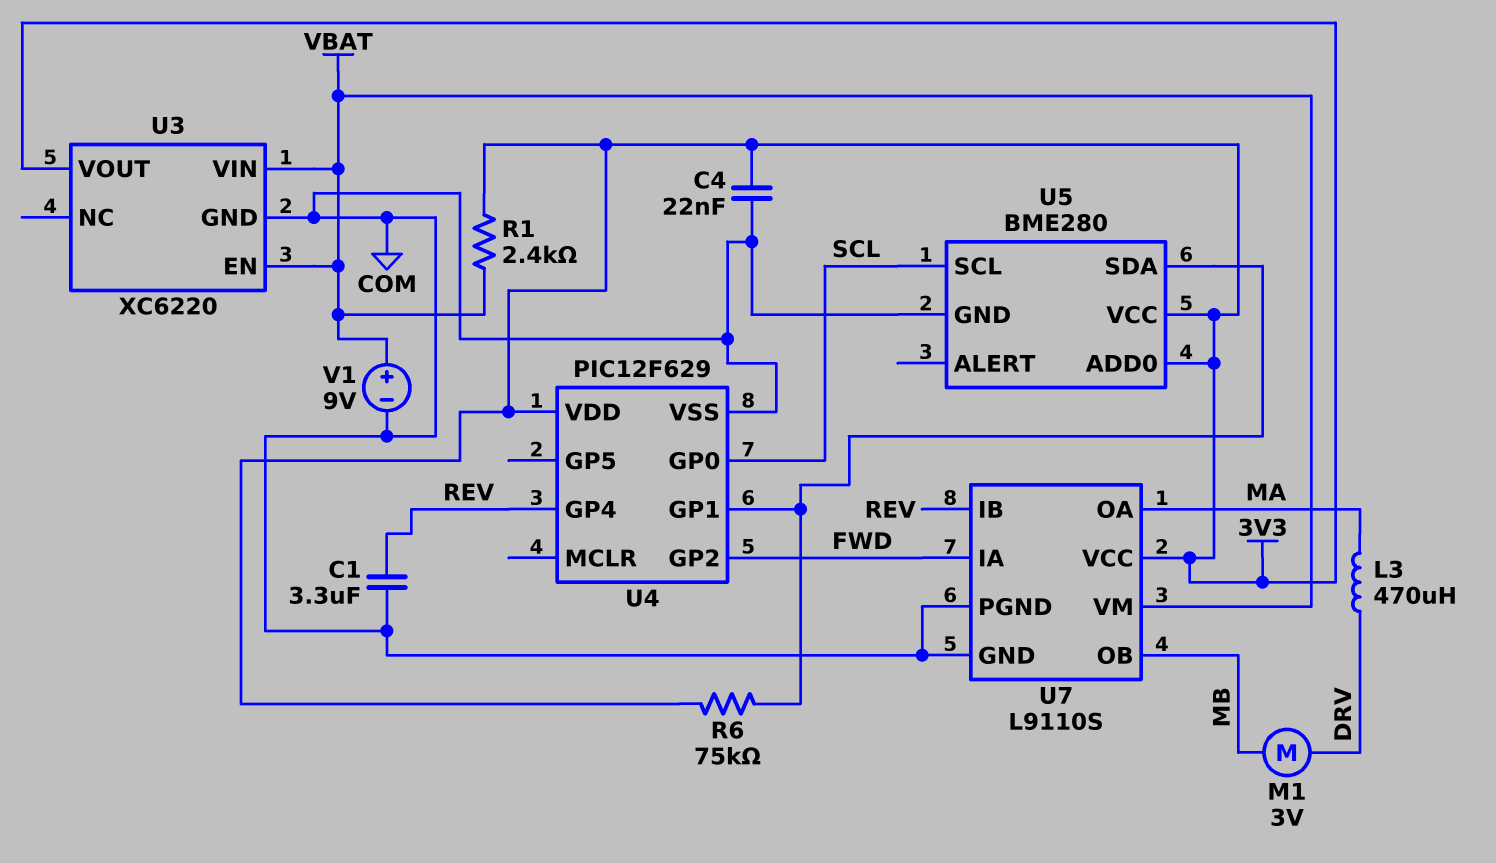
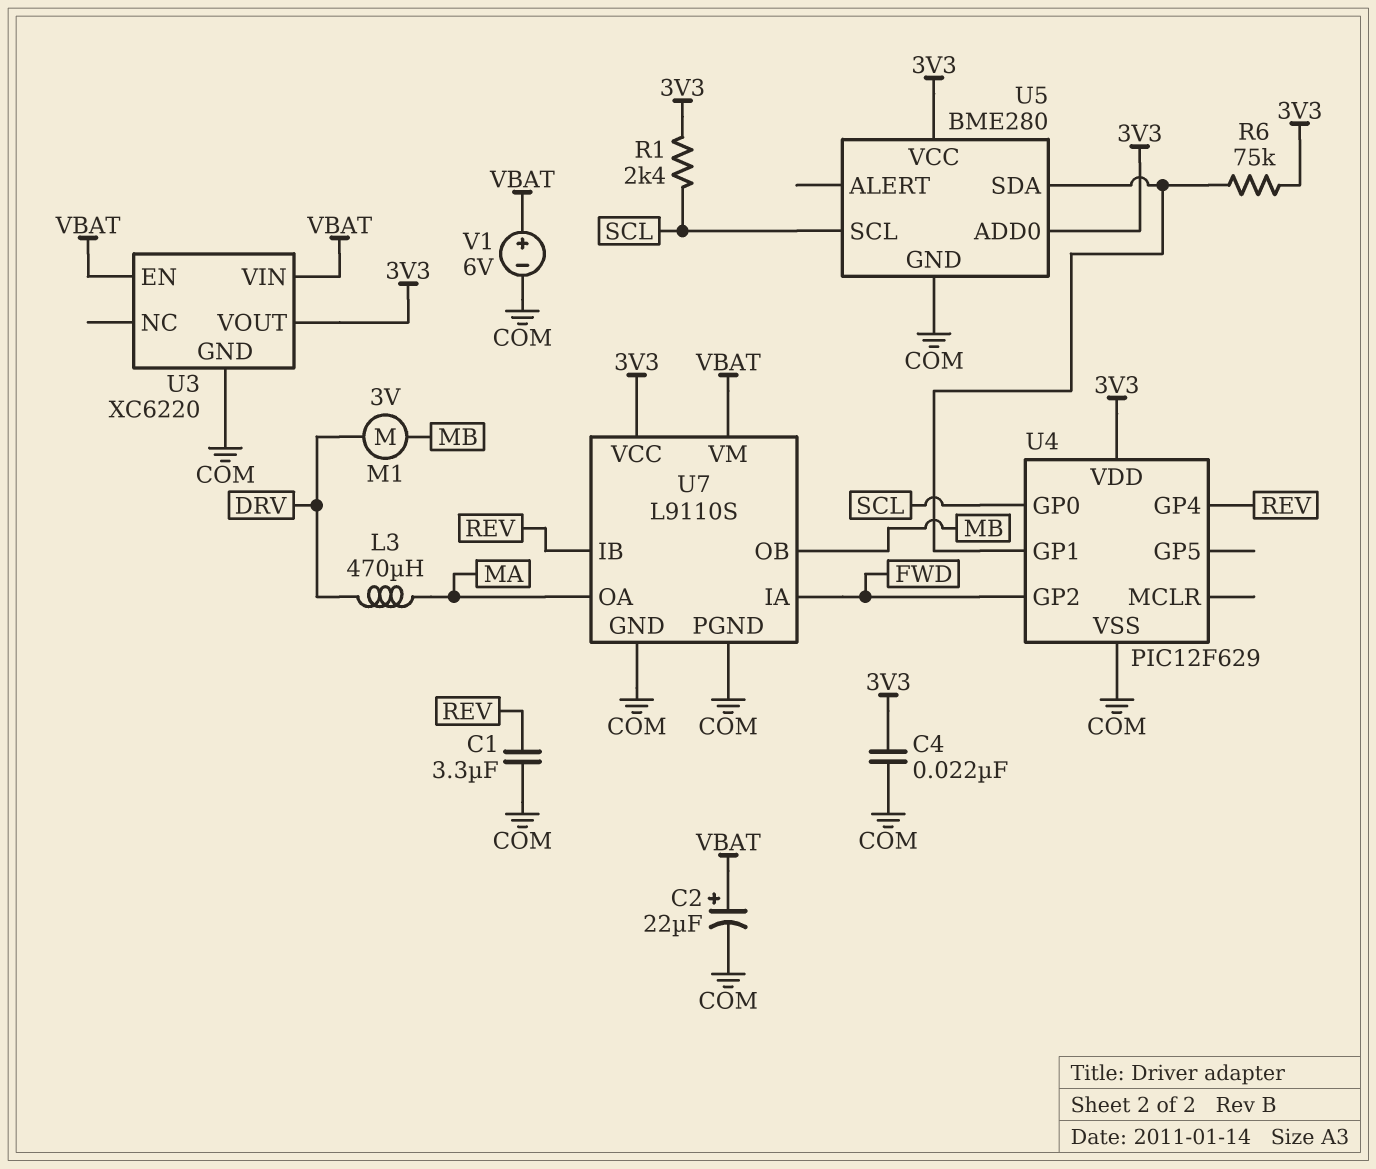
C2: none -> 22uF (plus VBAT, minus COM)
R1: 2.4k (3V3, VBAT) -> 2.4k (3V3, SCL)
V1: 9V (plus VBAT, minus COM) -> 6V (plus VBAT, minus COM)

